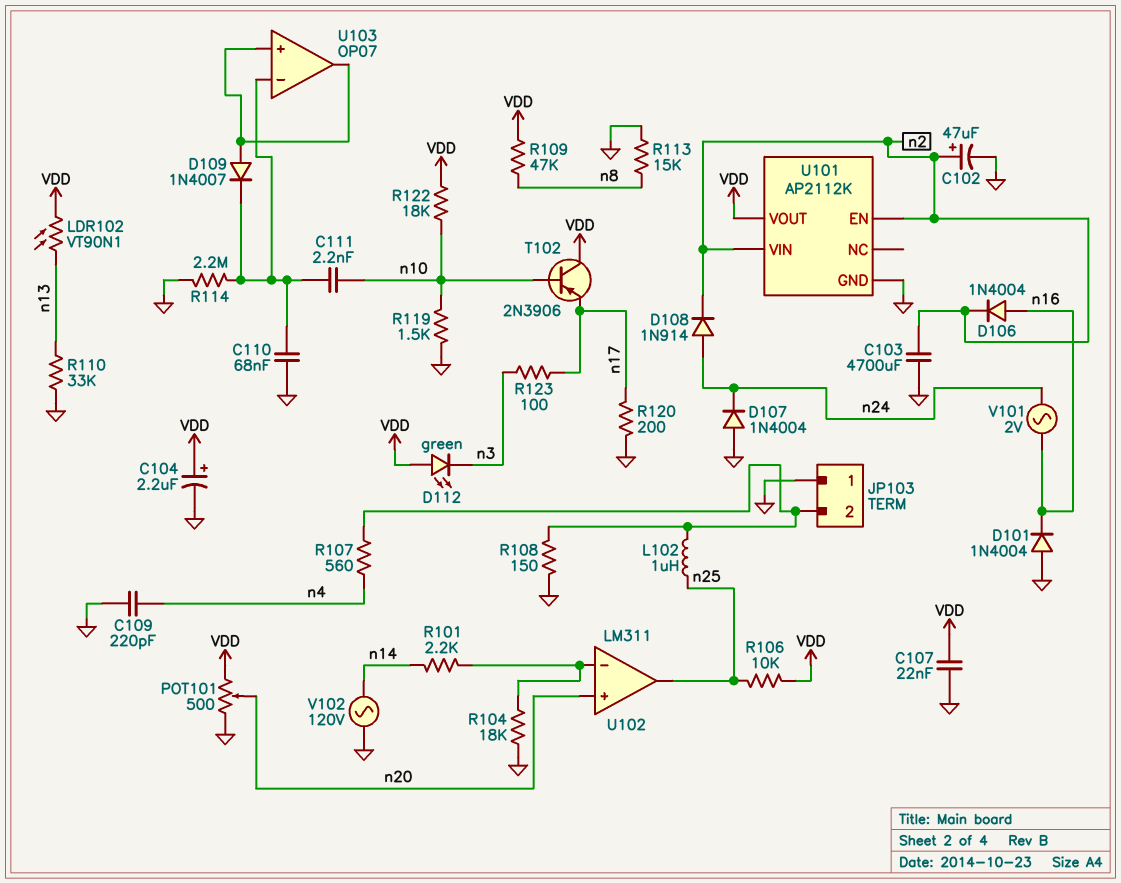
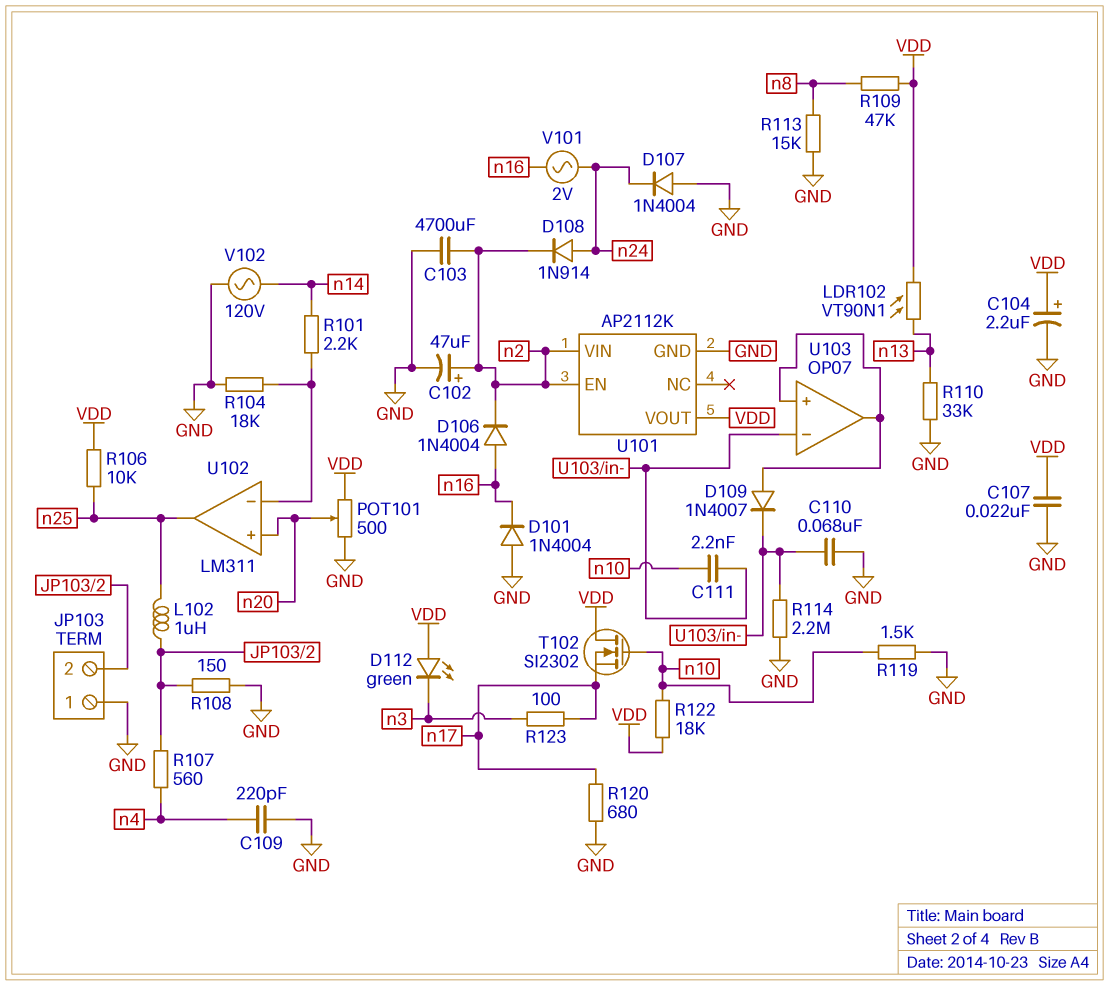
R120: 200 (GND, n17) -> 680 (GND, n17)
T102: PNP 2N3906 (B n10, C VDD, E n17) -> NMOS SI2302 (G n10, D VDD, S n17)

